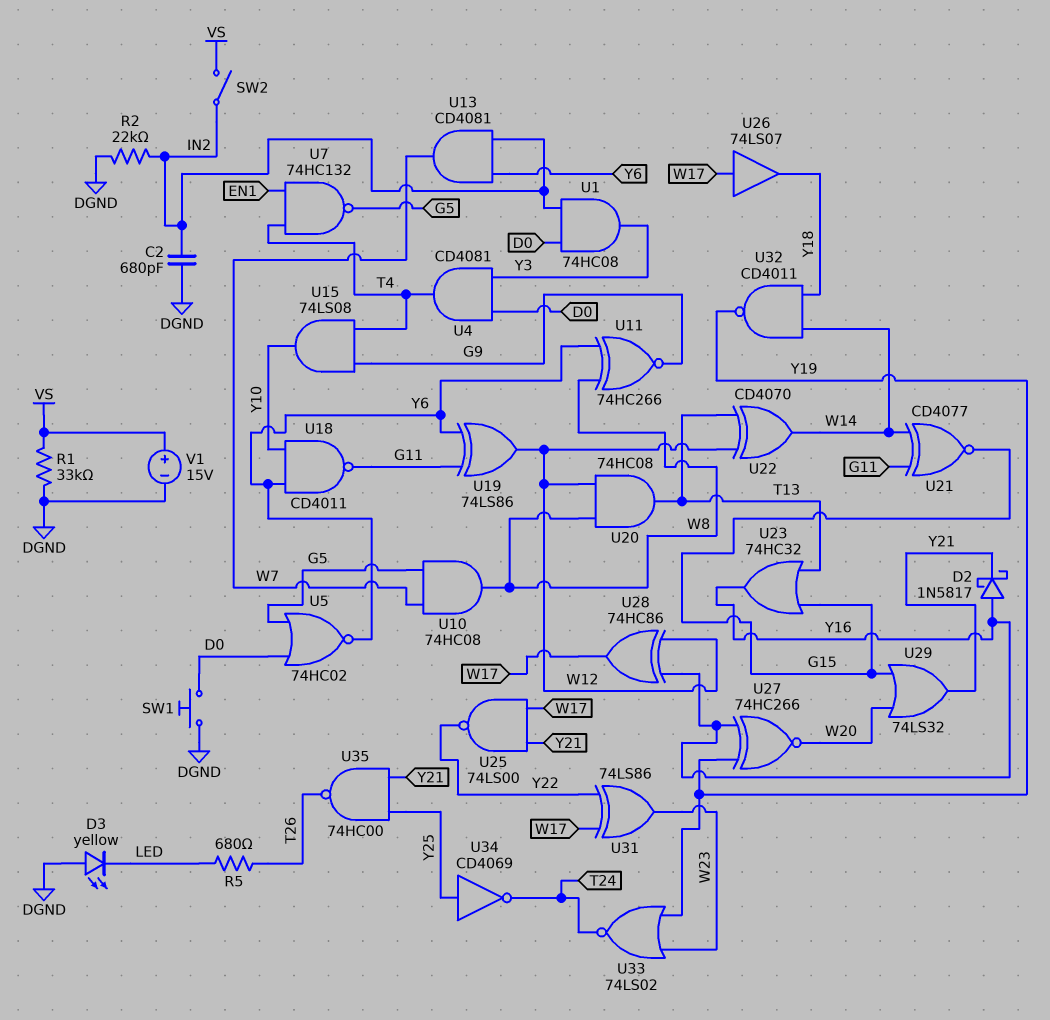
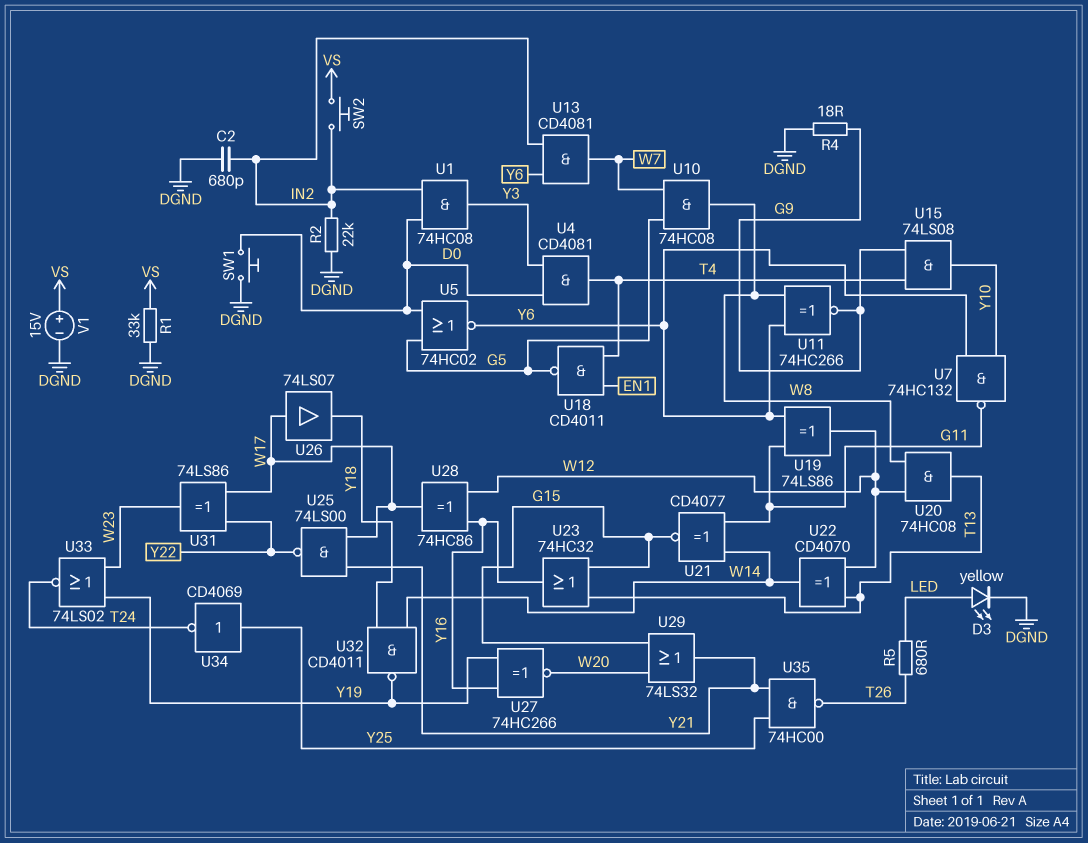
D2: schottky 1N5817 (A Y16, K Y21) -> none
D3: LED yellow (A DGND, K LED) -> LED yellow (A LED, K DGND)
R4: none -> 18 (DGND, G9)
SW2: switch (IN2, VS) -> button (IN2, VS)
U7: NAND 74HC132 (in EN1, in T4, out G5) -> NAND 74HC132 (in Y6, in Y10, out G11)
U18: NAND CD4011 (in Y6, in Y10, out G11) -> NAND CD4011 (in EN1, in T4, out G5)

